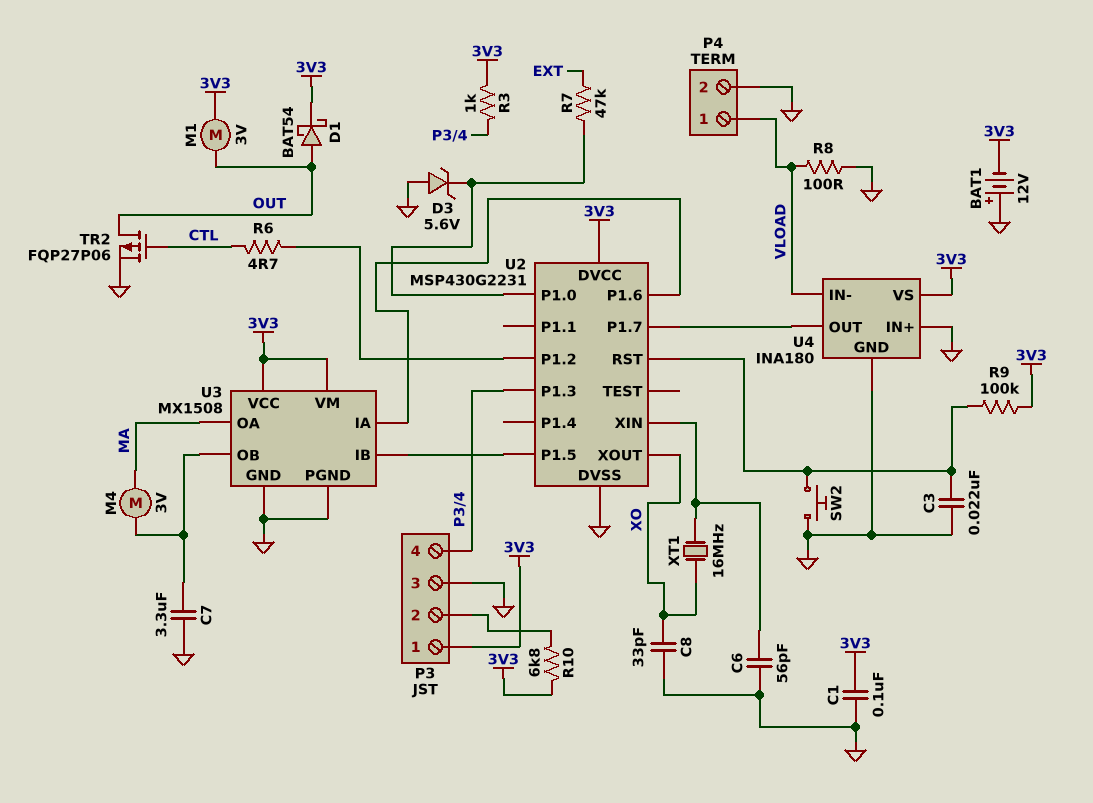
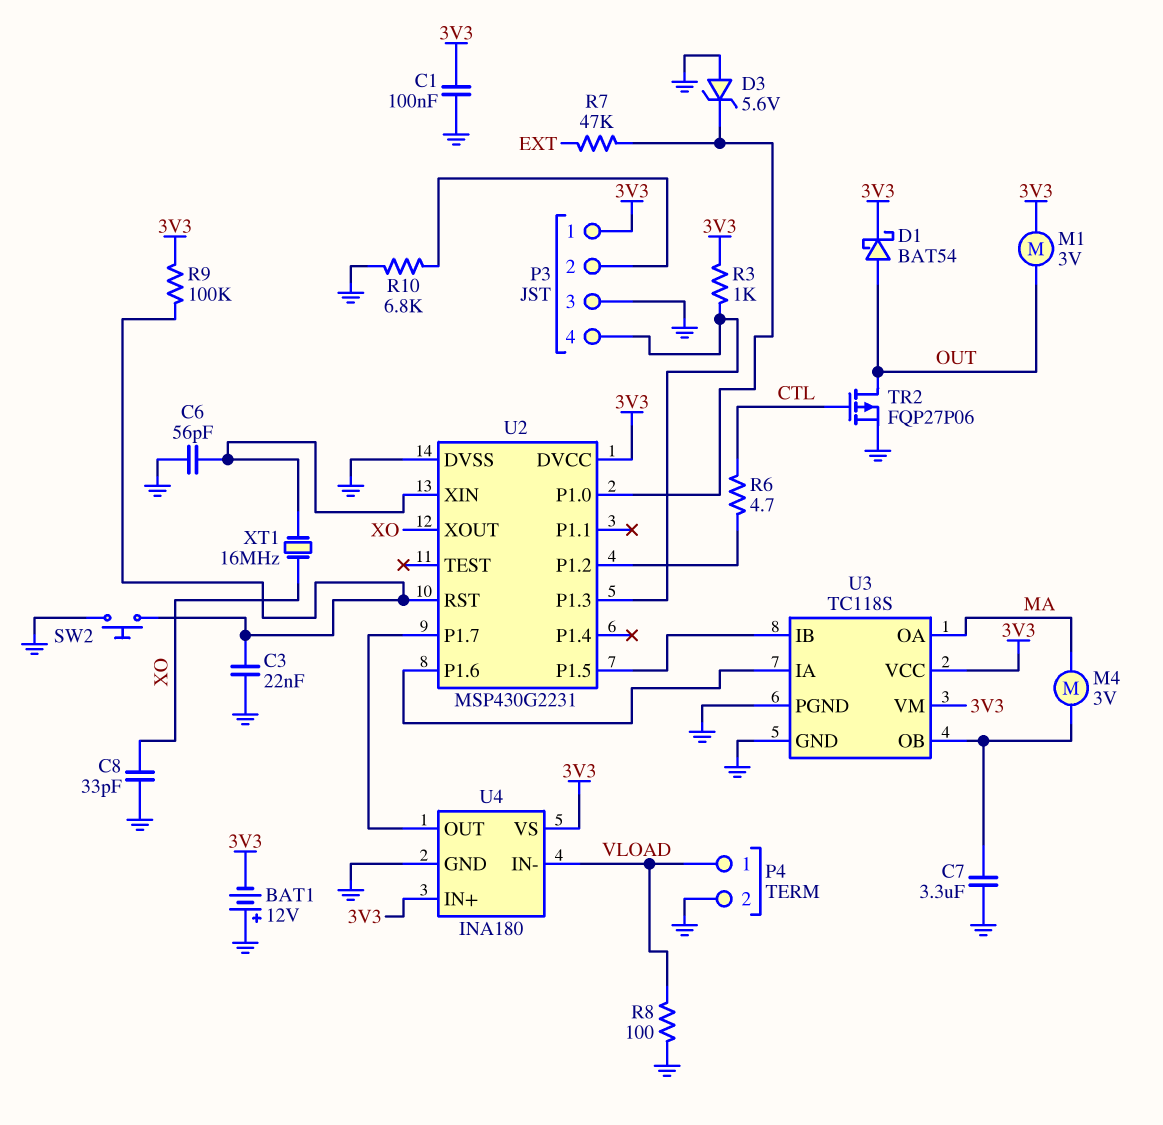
R10: 6.8k (3V3, P3/2) -> 6.8k (GND, P3/2)
U3: MX1508 -> TC118S
U4 pin IN+: GND -> 3V3

